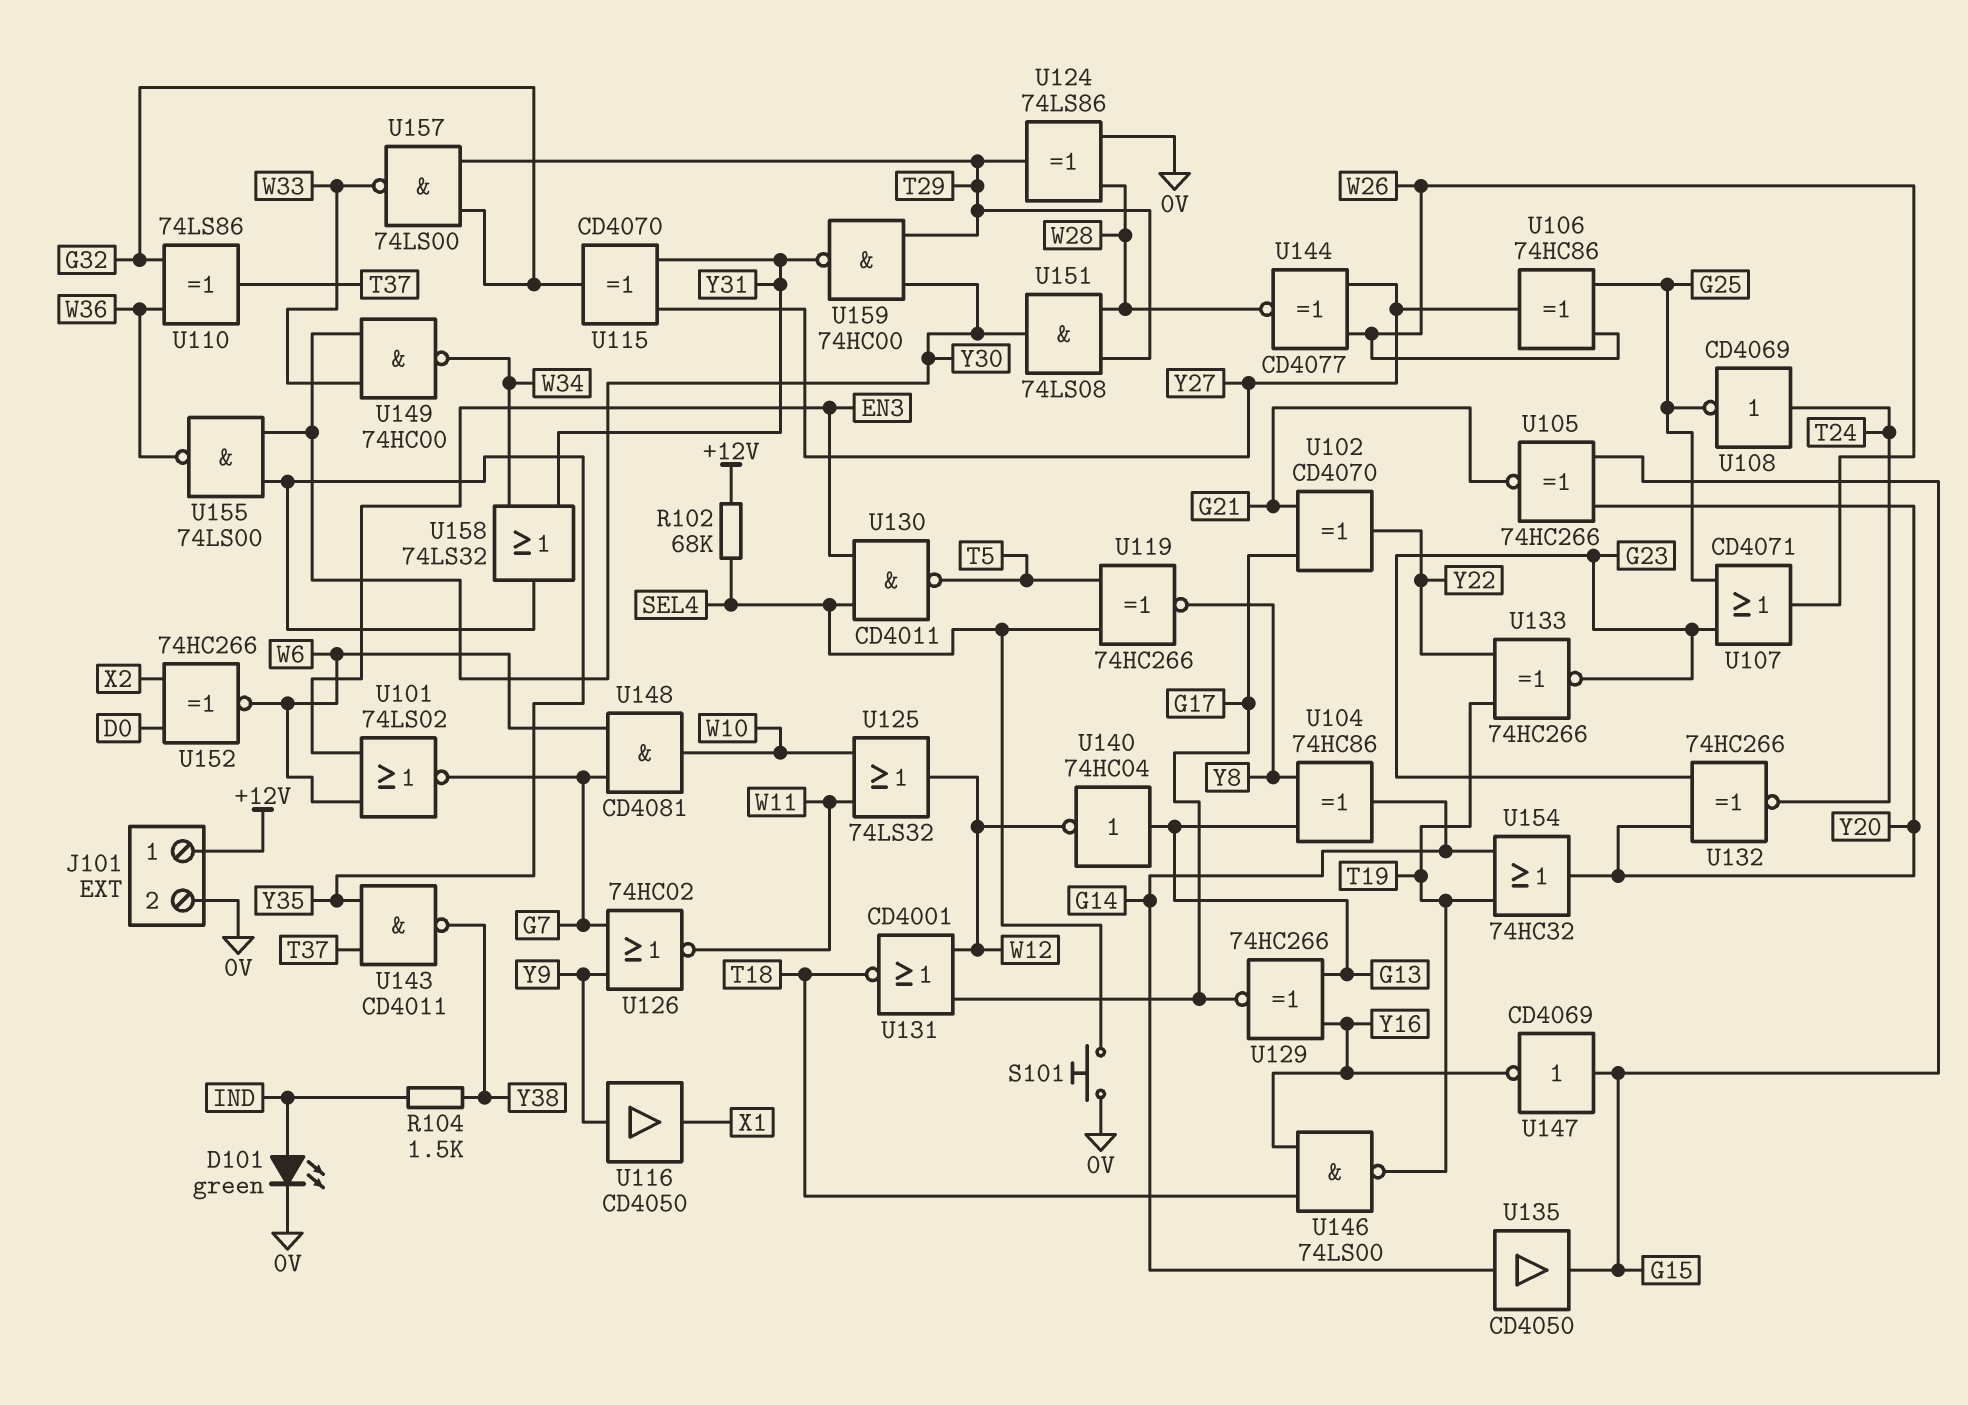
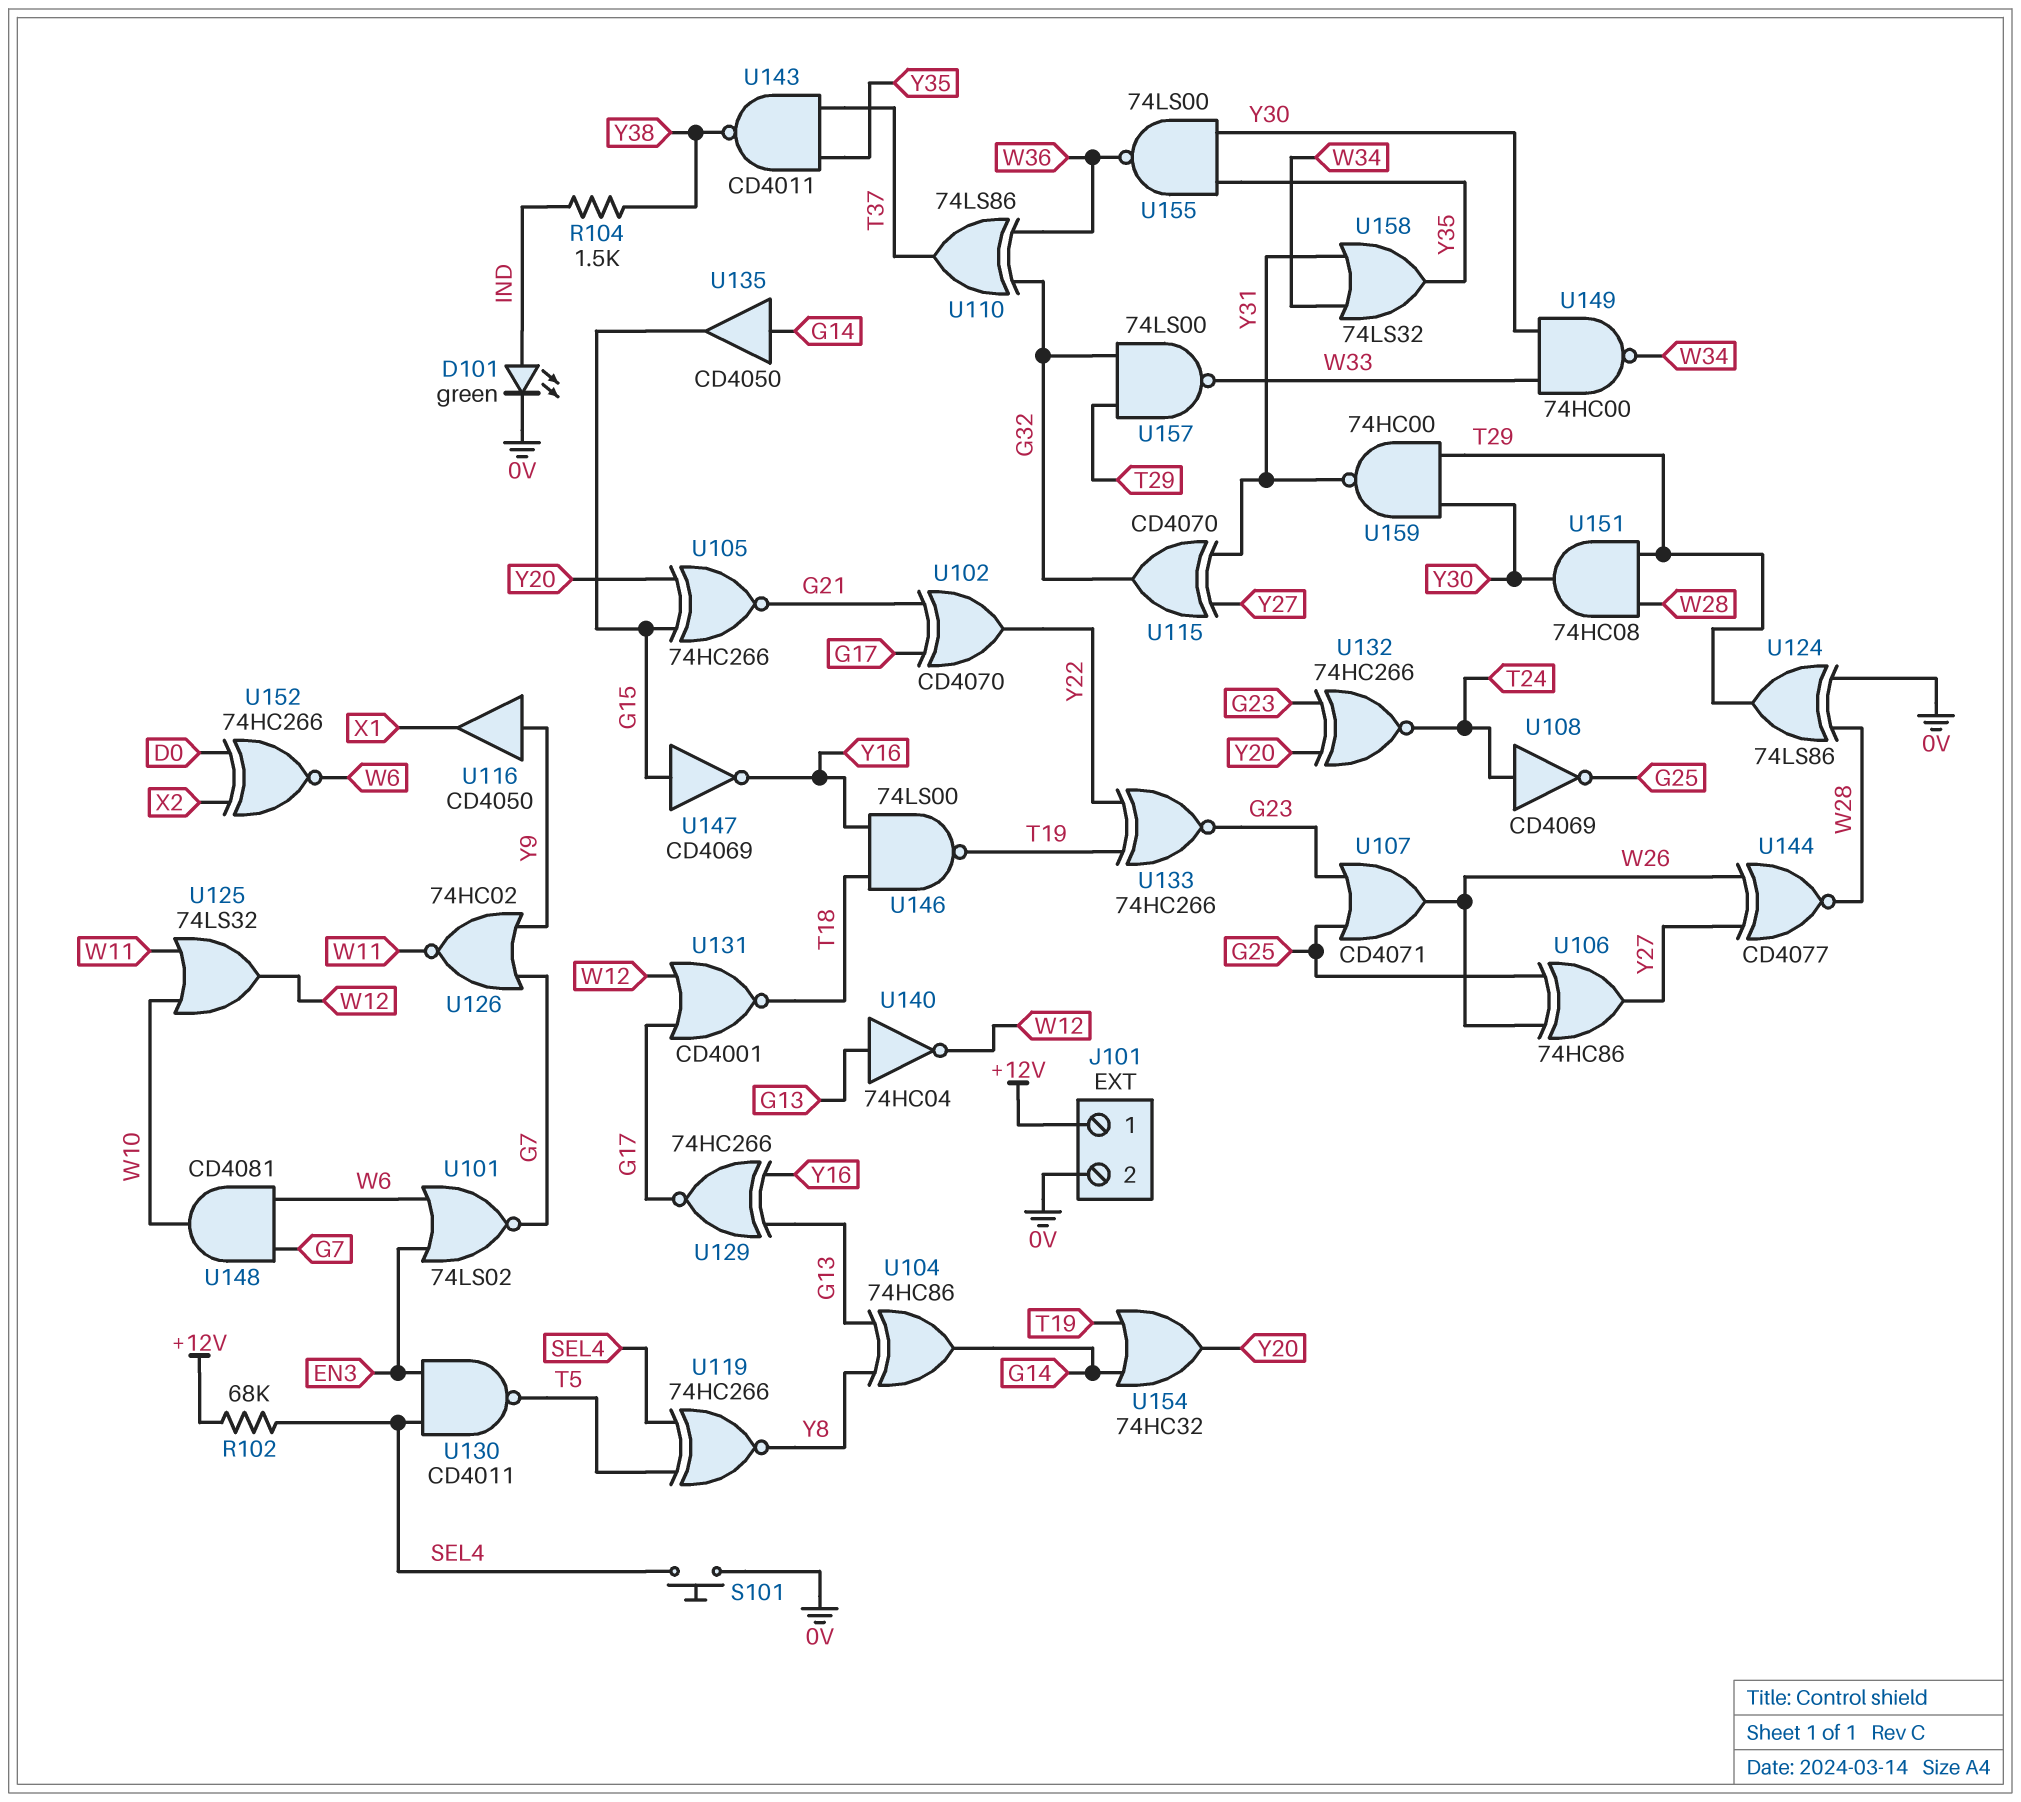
U151: AND 74LS08 (in T29, in W28, out Y30) -> AND 74HC08 (in T29, in W28, out Y30)

